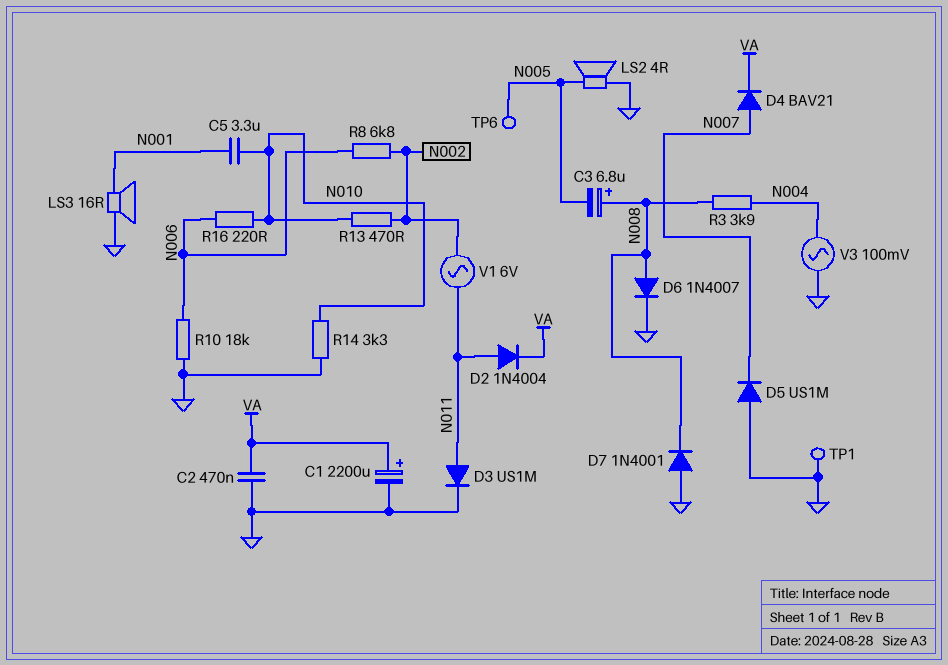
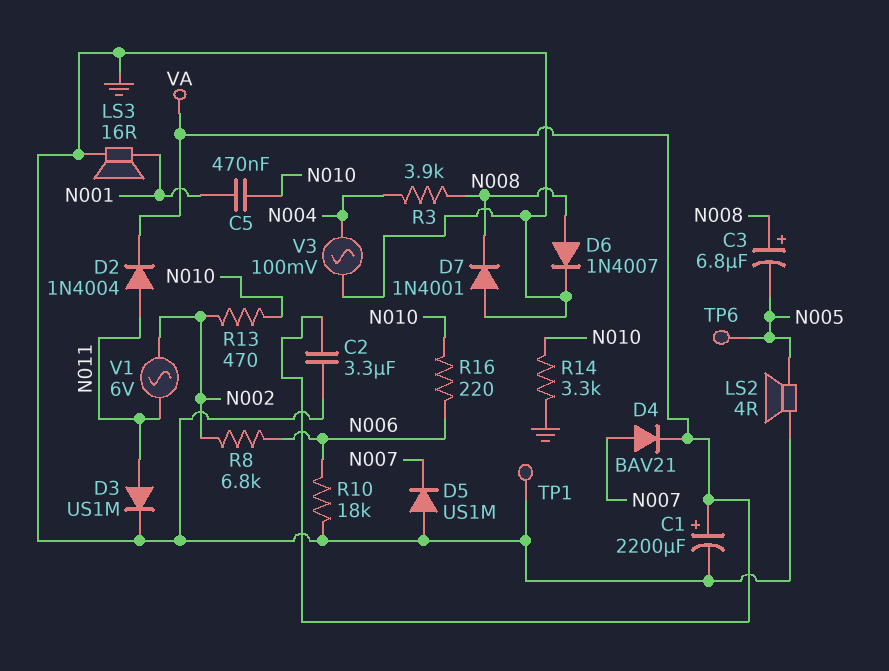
C2: 470nF (GND, VA) -> 3.3uF (GND, VA)
C5: 3.3uF (N001, N010) -> 470nF (N001, N010)

